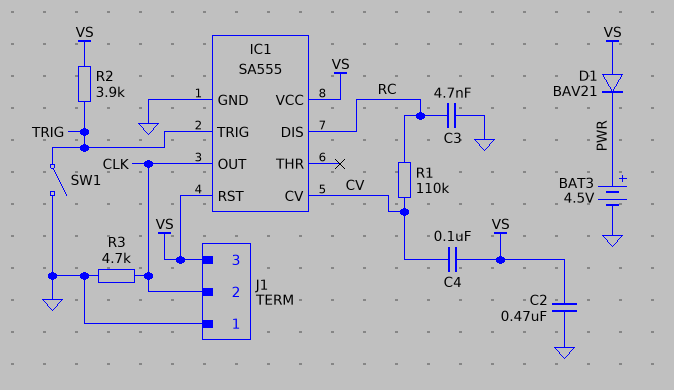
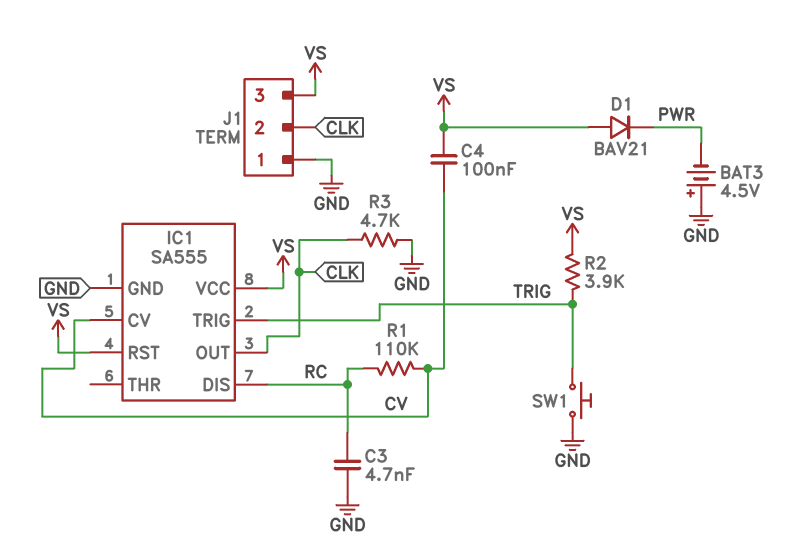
BAT3: 4.5V (plus PWR, minus GND) -> 4.5V (plus GND, minus PWR)
C2: 470nF (GND, VS) -> none
SW1: switch (GND, TRIG) -> button (GND, TRIG)

